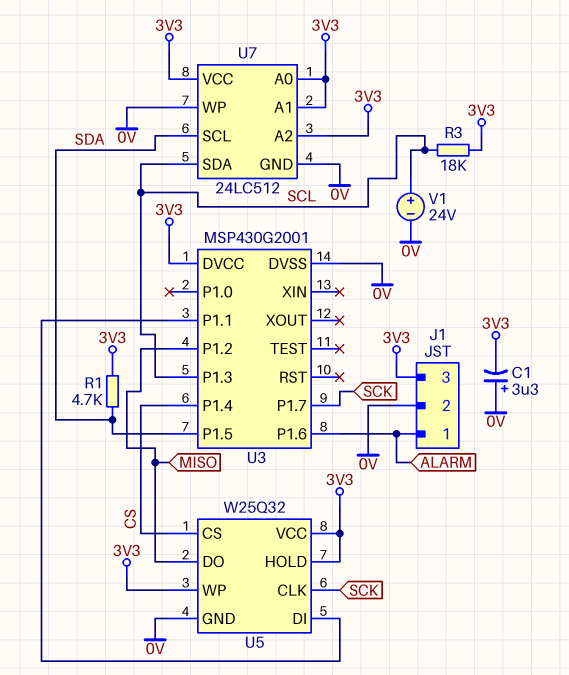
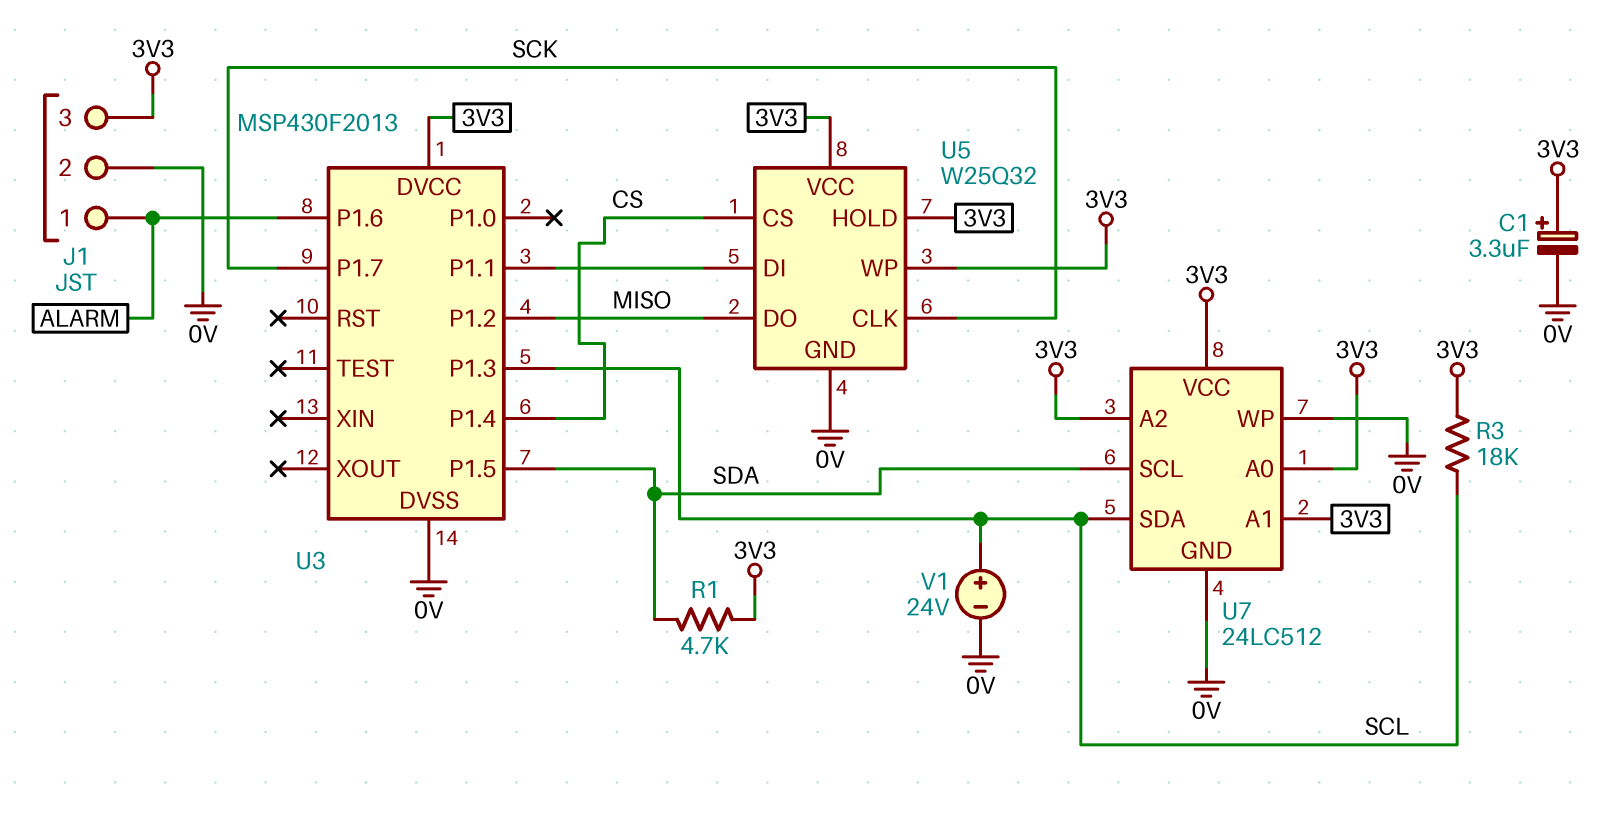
C1: 3.3uF (plus 0V, minus 3V3) -> 3.3uF (plus 3V3, minus 0V)
U3: MSP430G2001 -> MSP430F2013

